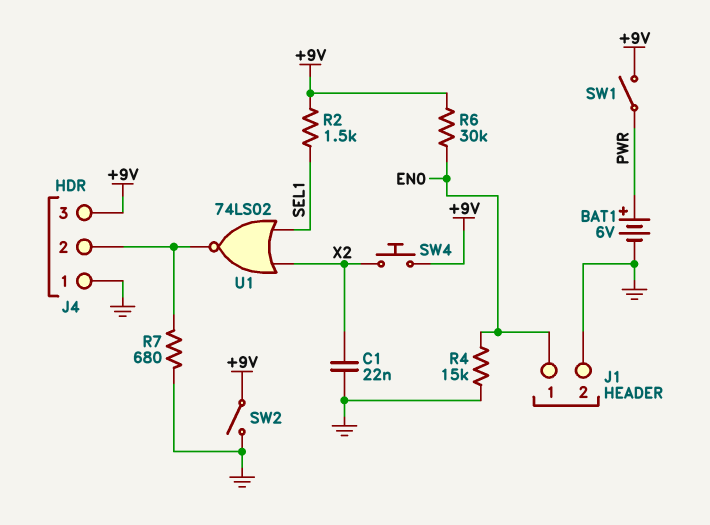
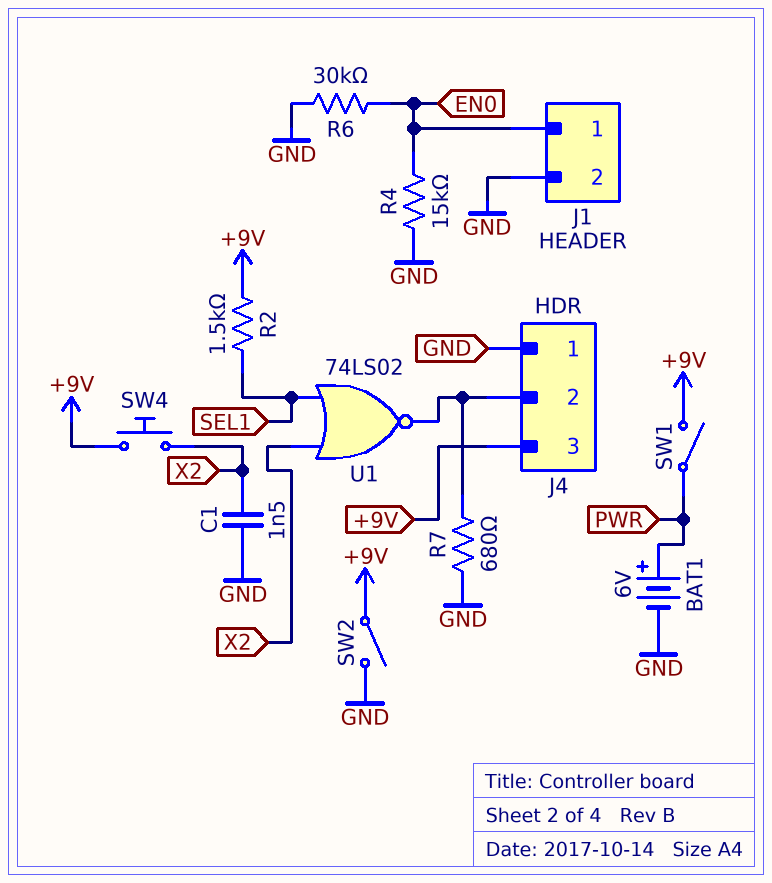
C1: 22nF (GND, X2) -> 1.5nF (GND, X2)
R6: 30k (+9V, EN0) -> 30k (EN0, GND)

